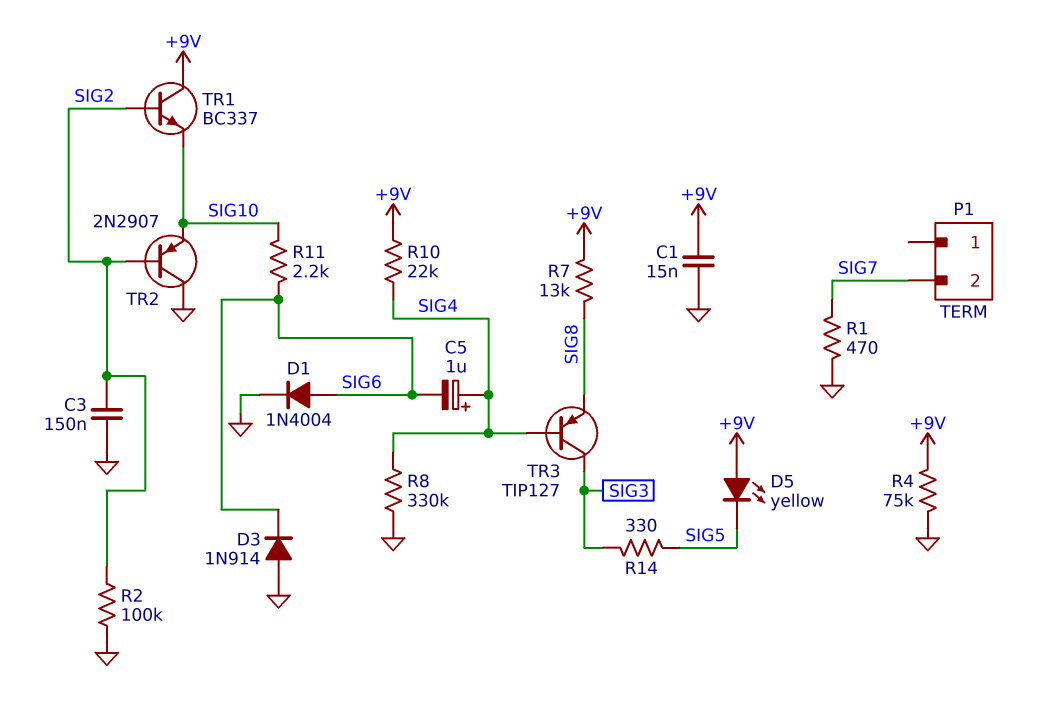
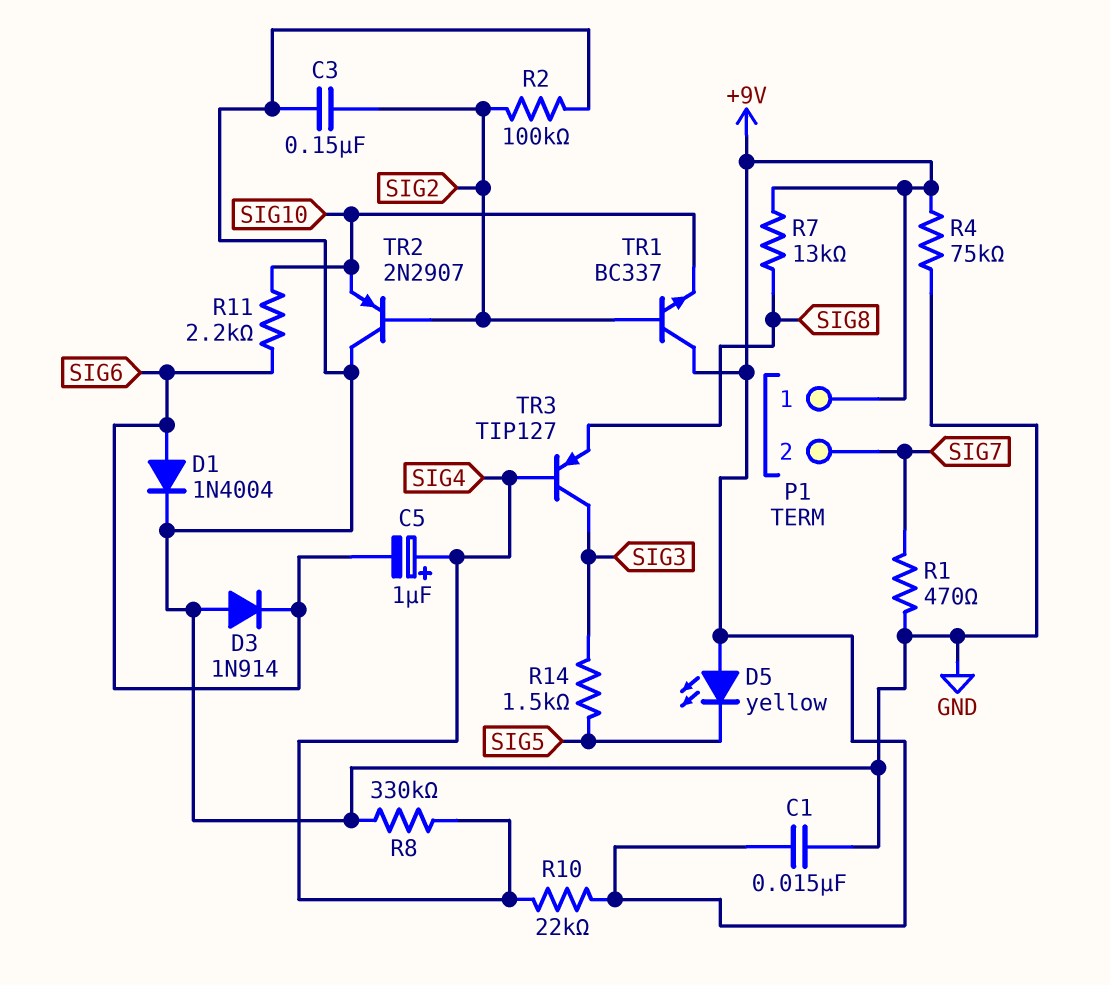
P1 pin 1: none -> +9V
R14: 330 (SIG3, SIG5) -> 1.5k (SIG3, SIG5)

